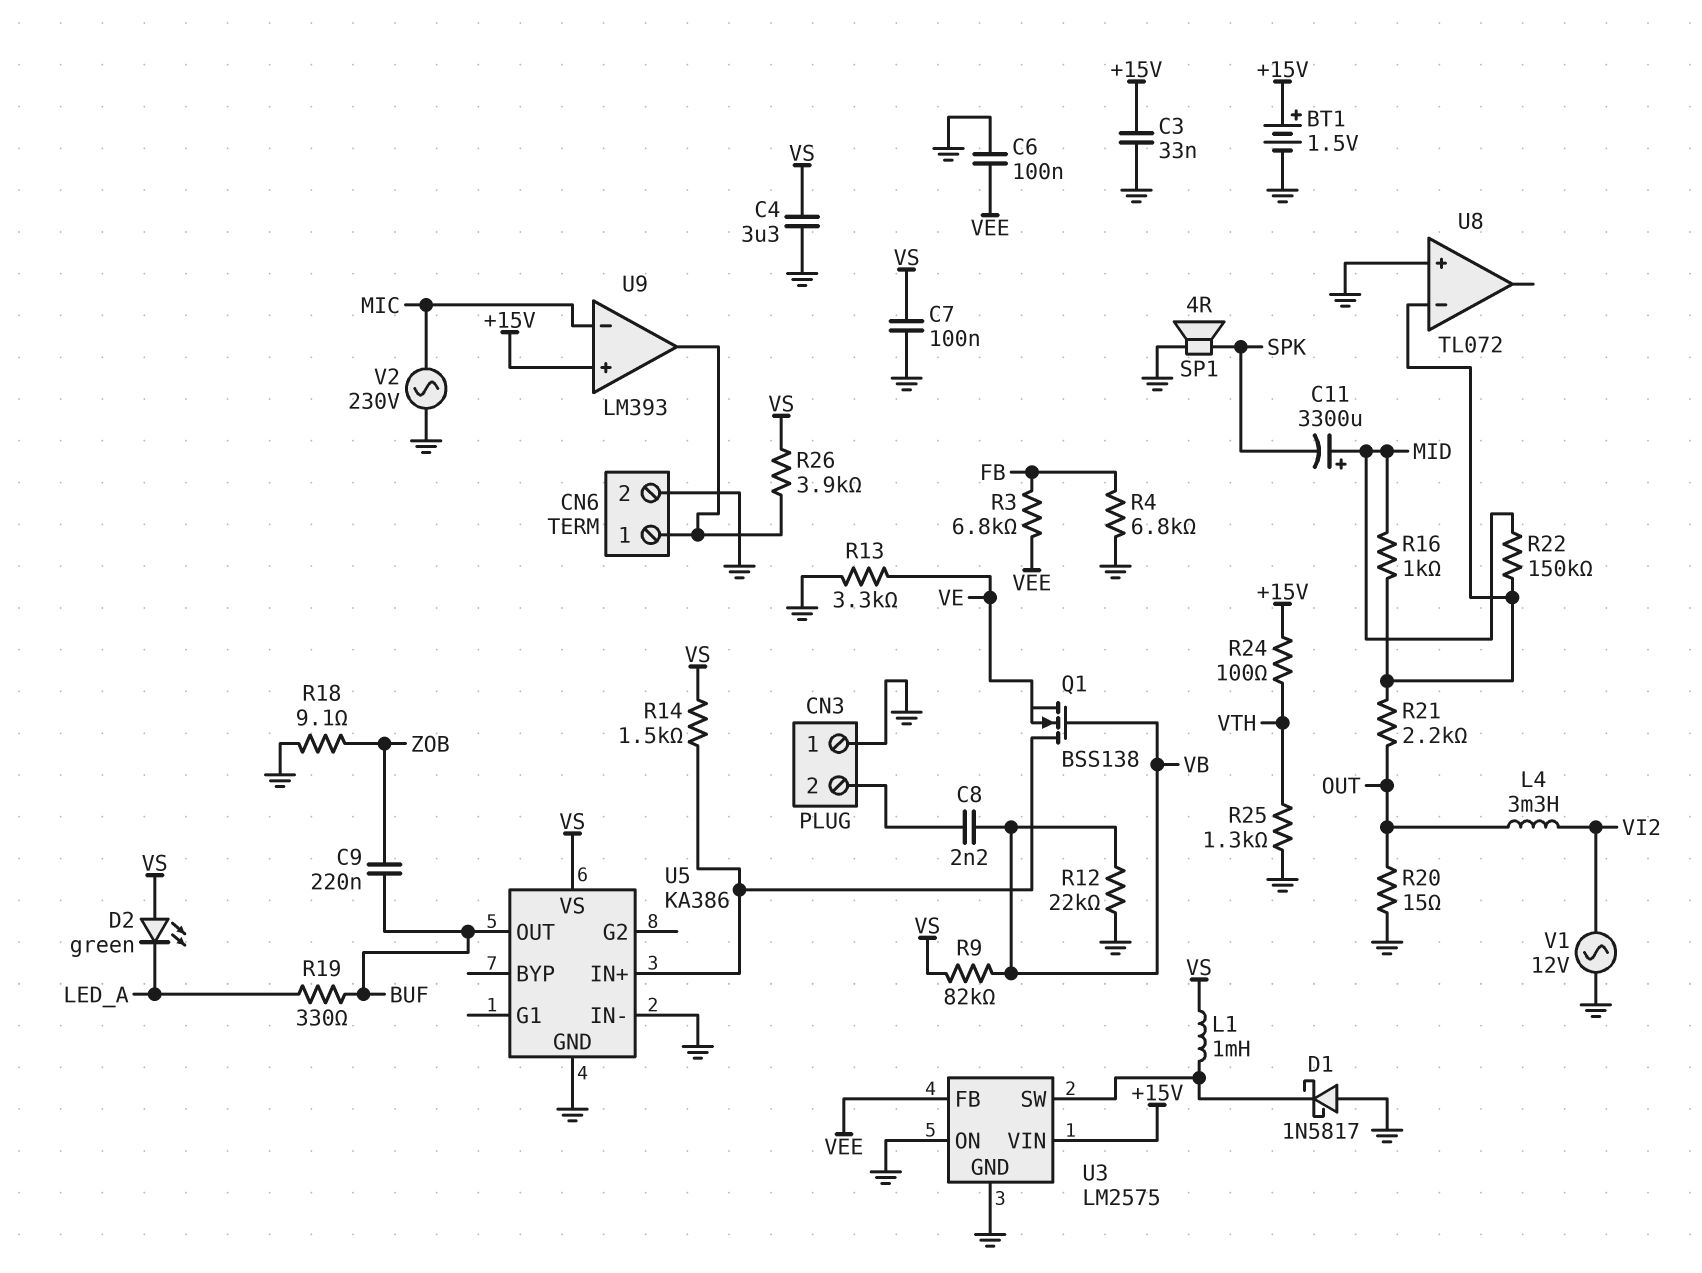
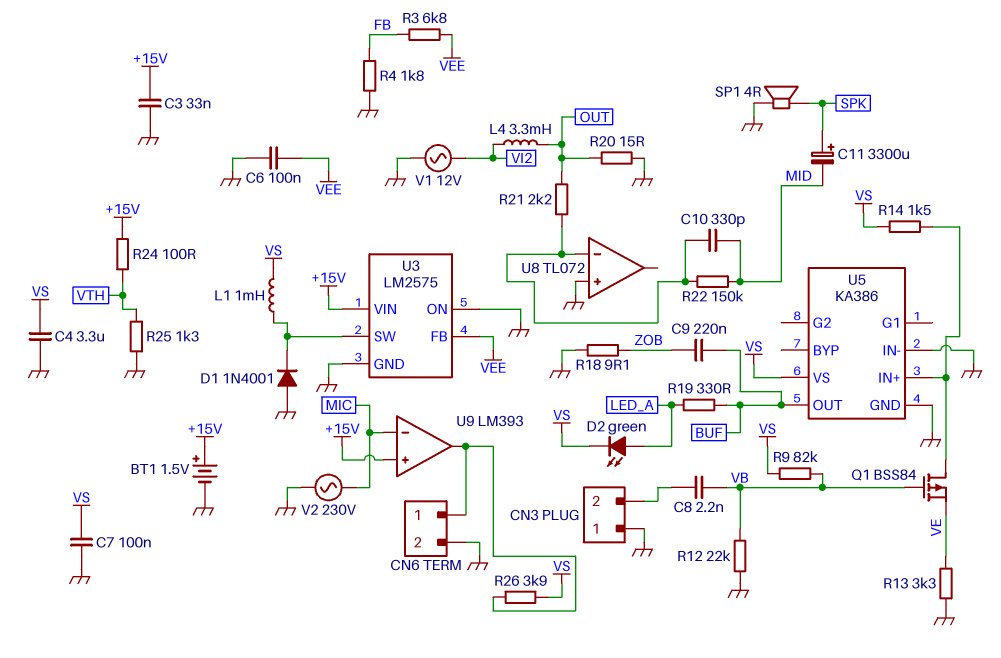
C10: none -> 330pF (MID, U8/in-)
C11: 3300uF (plus MID, minus SPK) -> 3300uF (plus SPK, minus MID)
D1: schottky 1N5817 (A GND, K U3/SW) -> diode 1N4001 (A GND, K U3/SW)
D2: LED green (A VS, K LED_A) -> LED green (A LED_A, K VS)
Q1: NMOS BSS138 (G VB, D U5/IN+, S VE) -> PMOS BSS84 (G VB, D U5/IN+, S VE)
R4: 6.8k (FB, GND) -> 1.8k (FB, GND)
R16: 1k (MID, U8/in-) -> none

